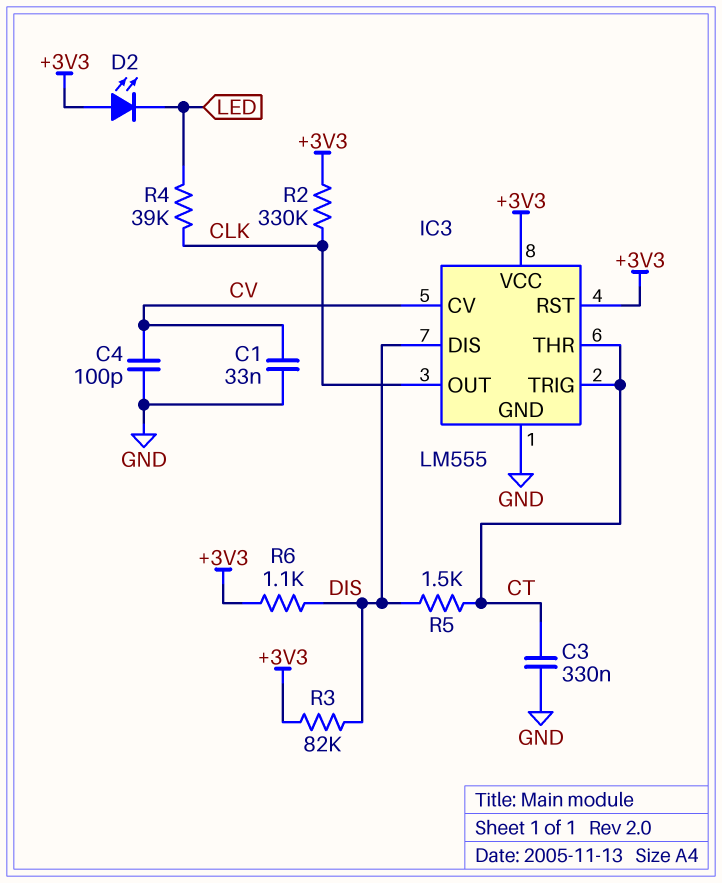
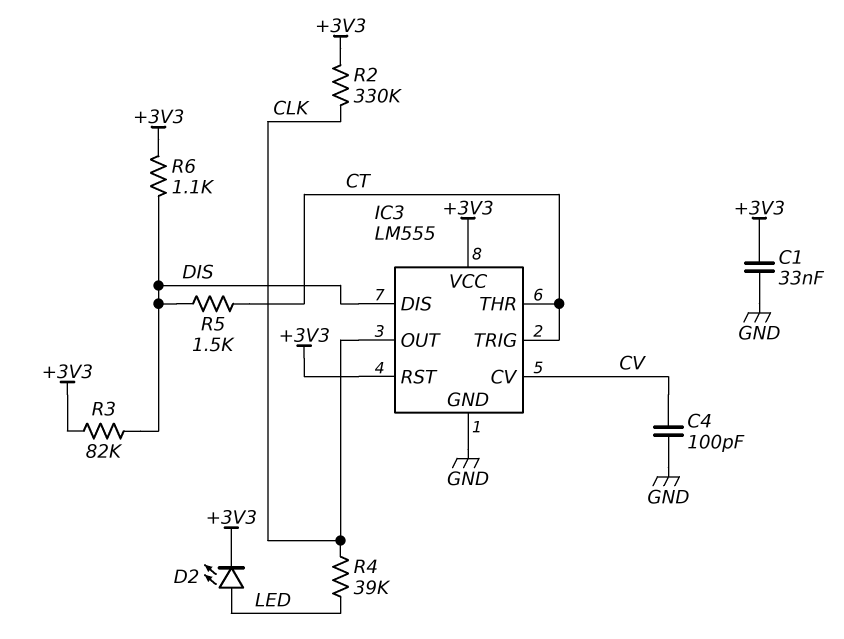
C1: 33nF (CV, GND) -> 33nF (+3V3, GND)
C3: 330nF (CT, GND) -> none
D2: LED (A +3V3, K LED) -> LED (A LED, K +3V3)

